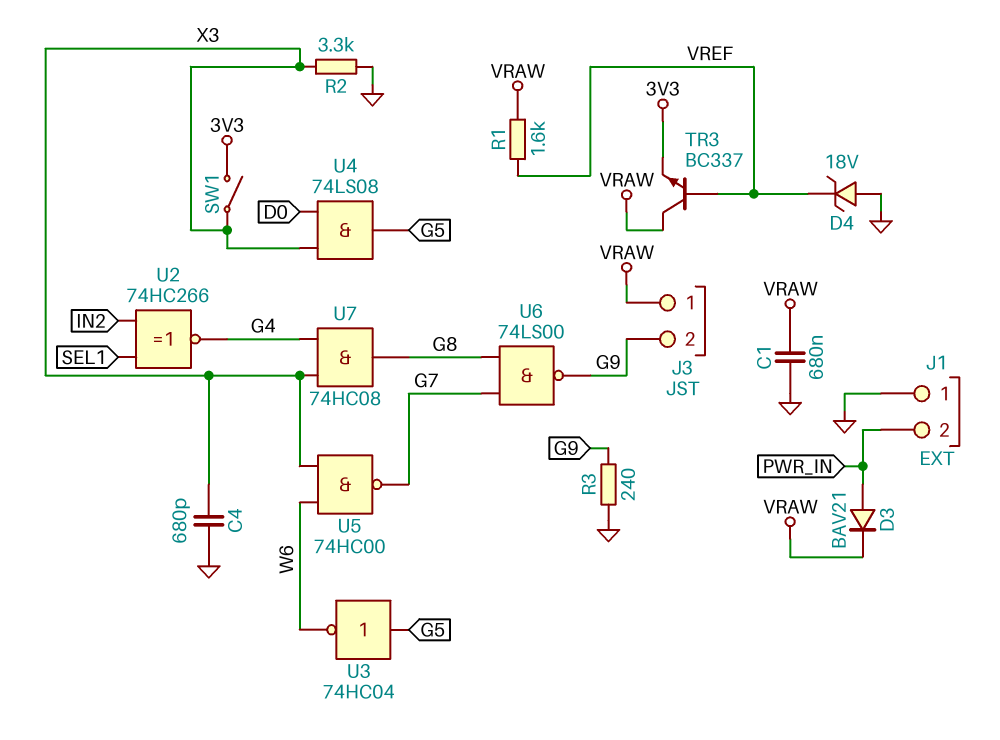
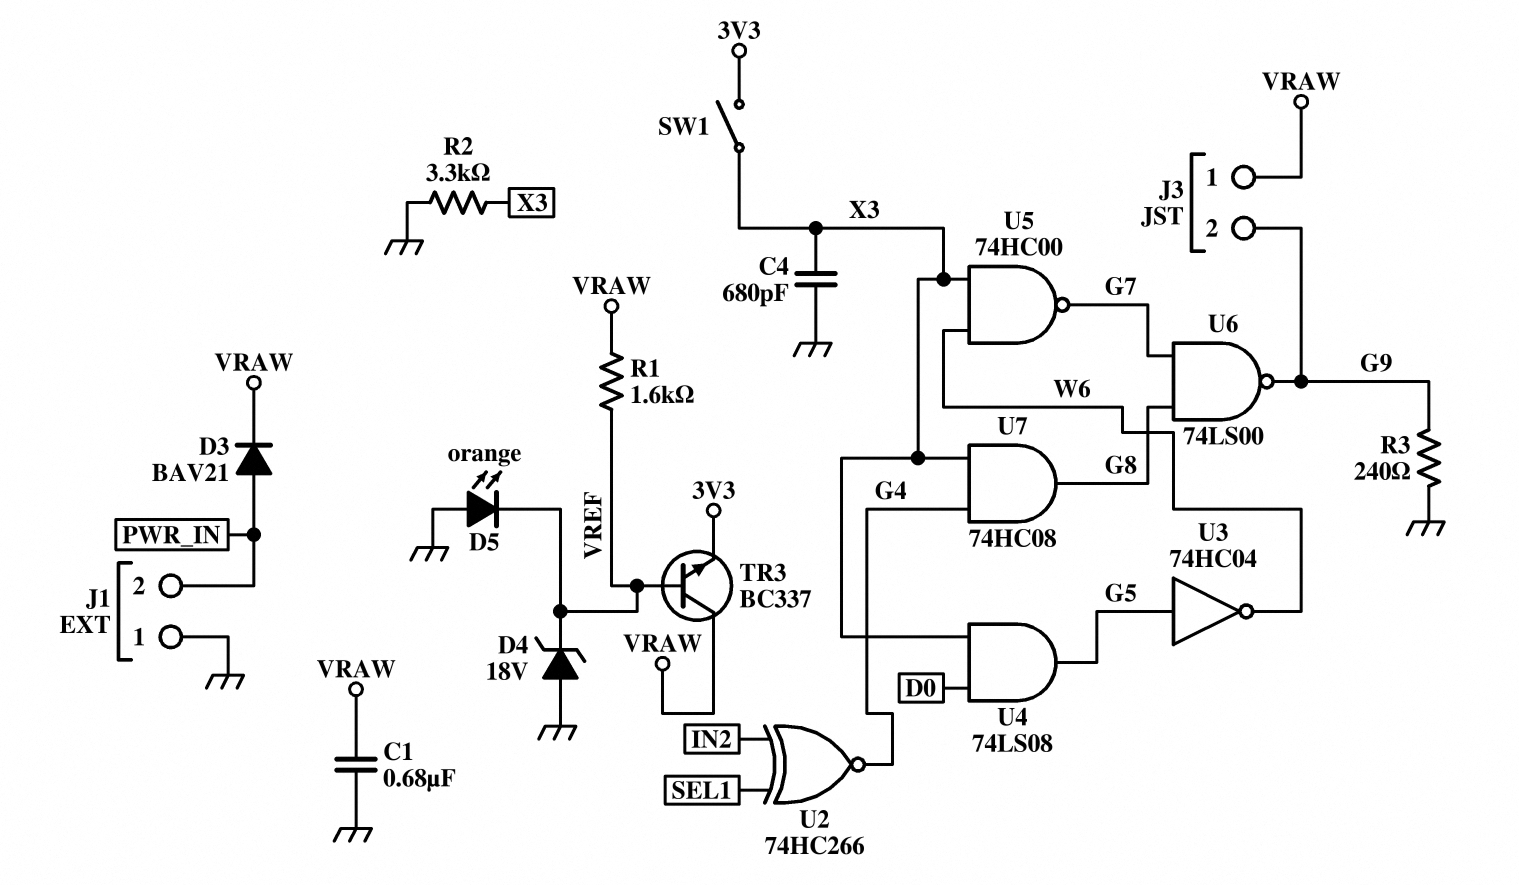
D5: none -> LED orange (A GND, K VREF)

